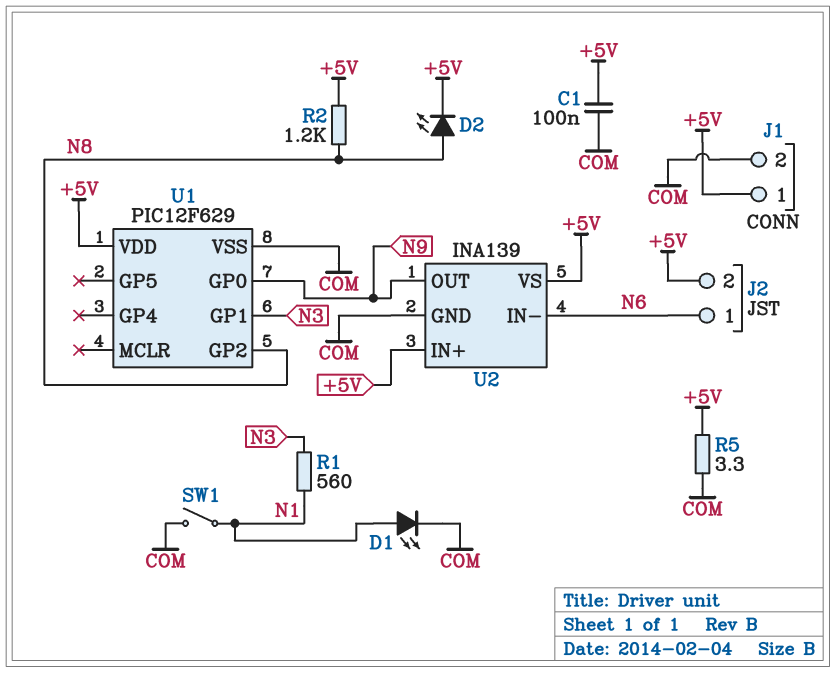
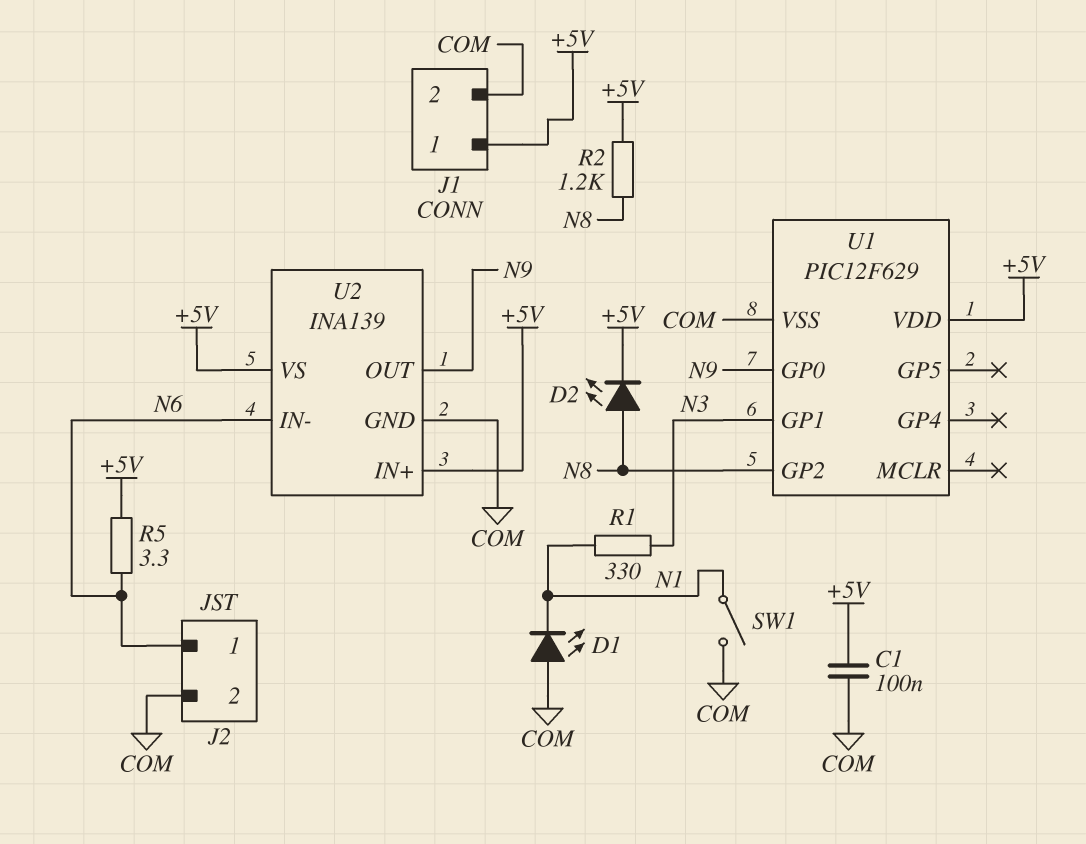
D1: LED (A N1, K COM) -> LED (A COM, K N1)
J2 pin 2: +5V -> COM
R1: 560 (N1, N3) -> 330 (N1, N3)
R5: 3.3 (+5V, COM) -> 3.3 (+5V, N6)

